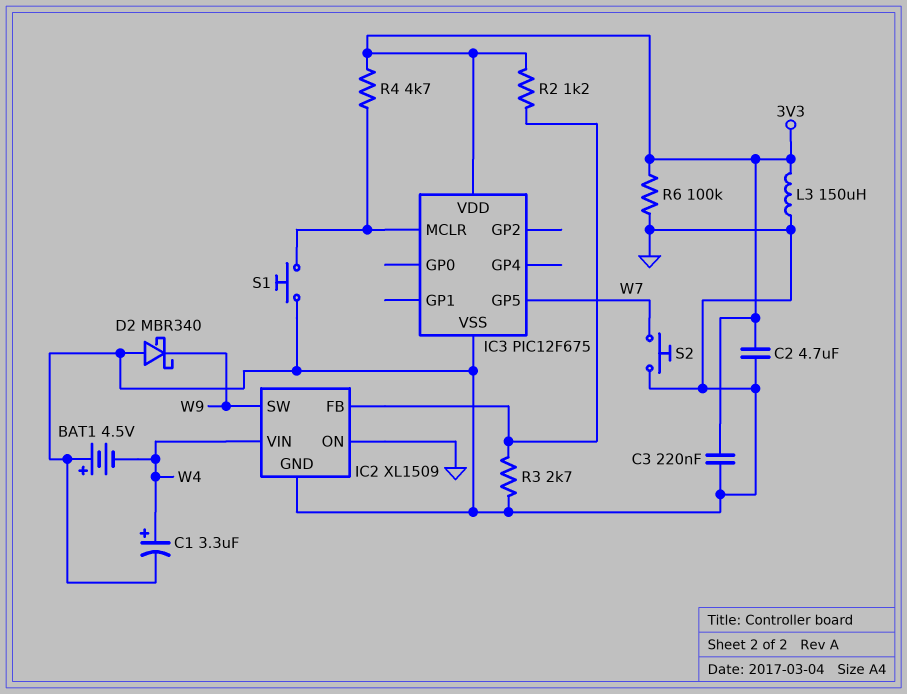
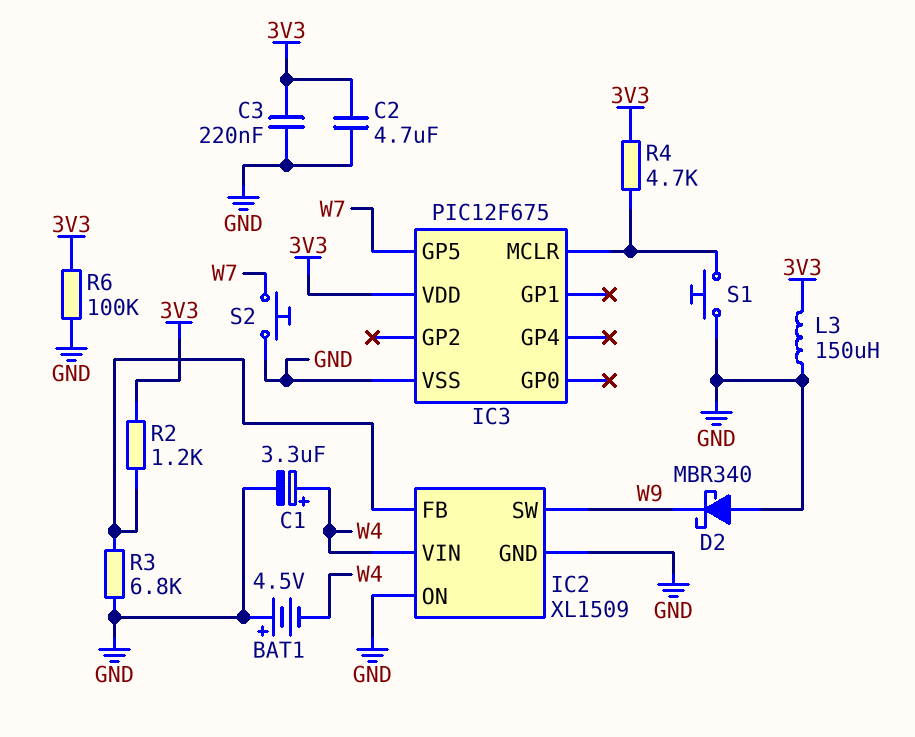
R3: 2.7k (GND, IC2/FB) -> 6.8k (GND, IC2/FB)

